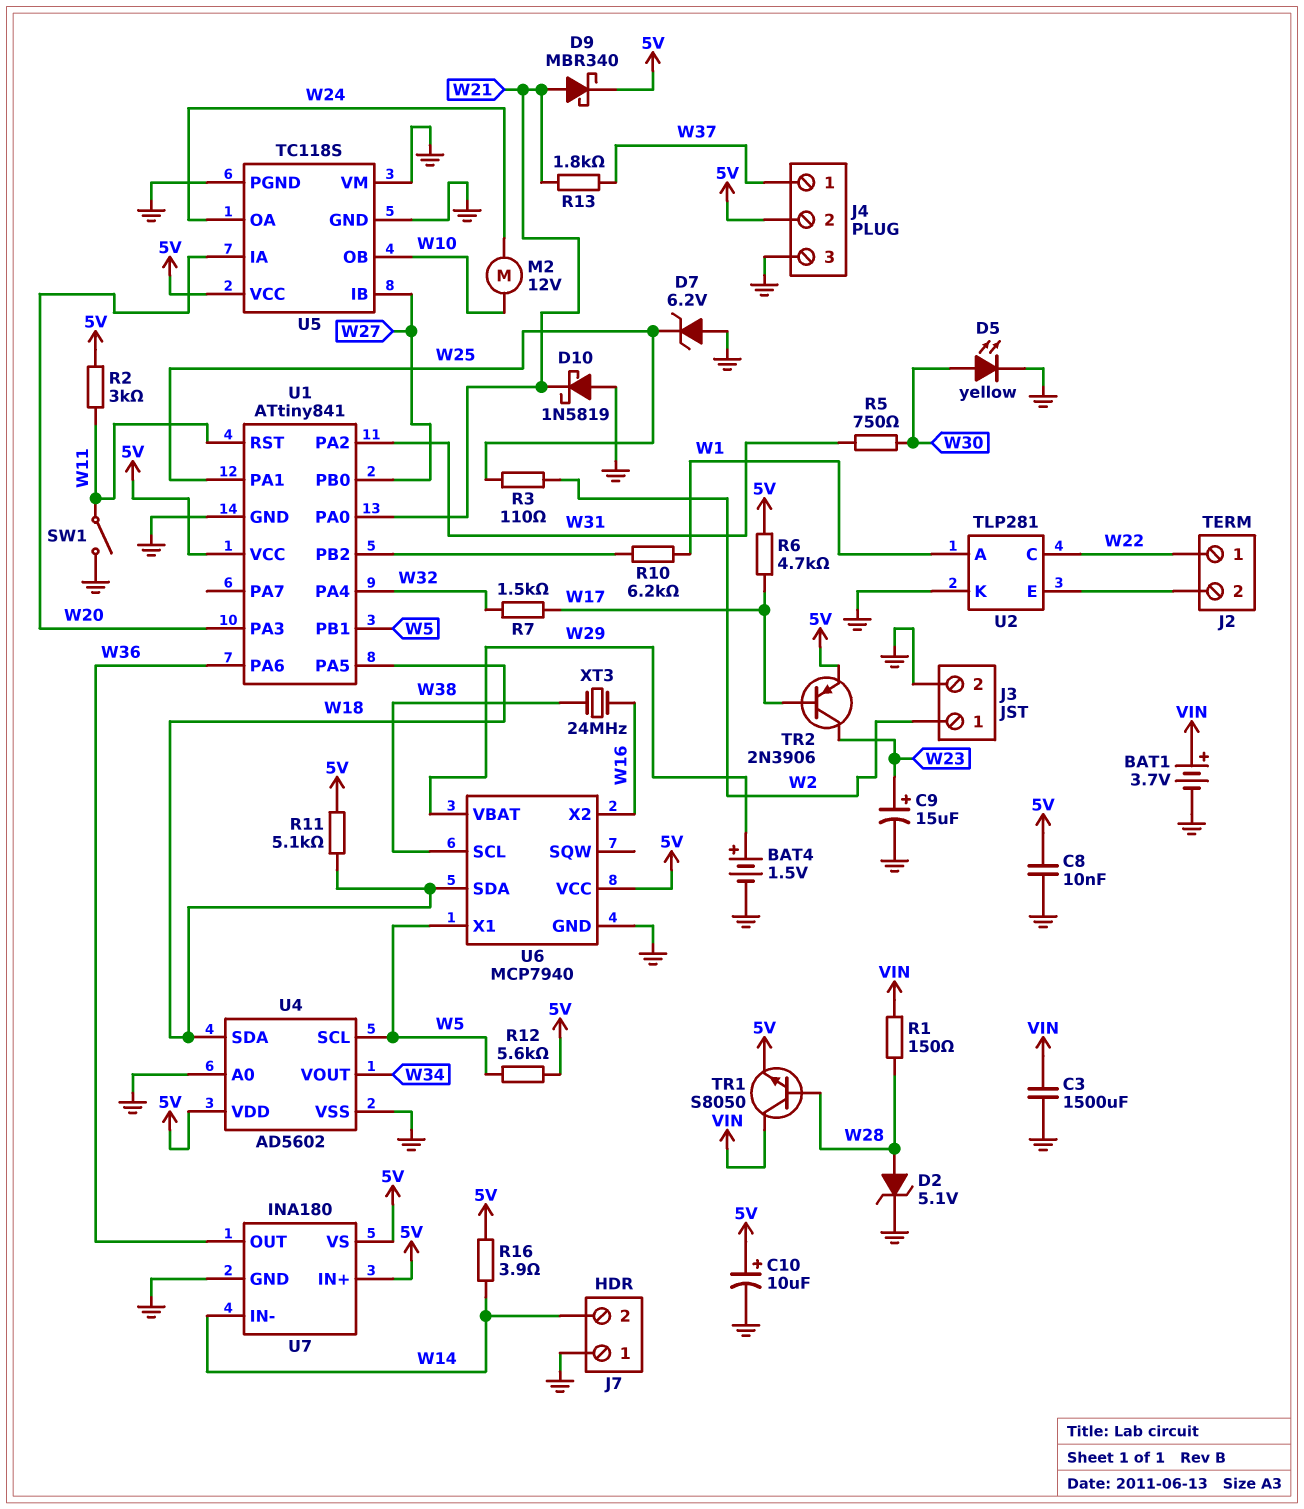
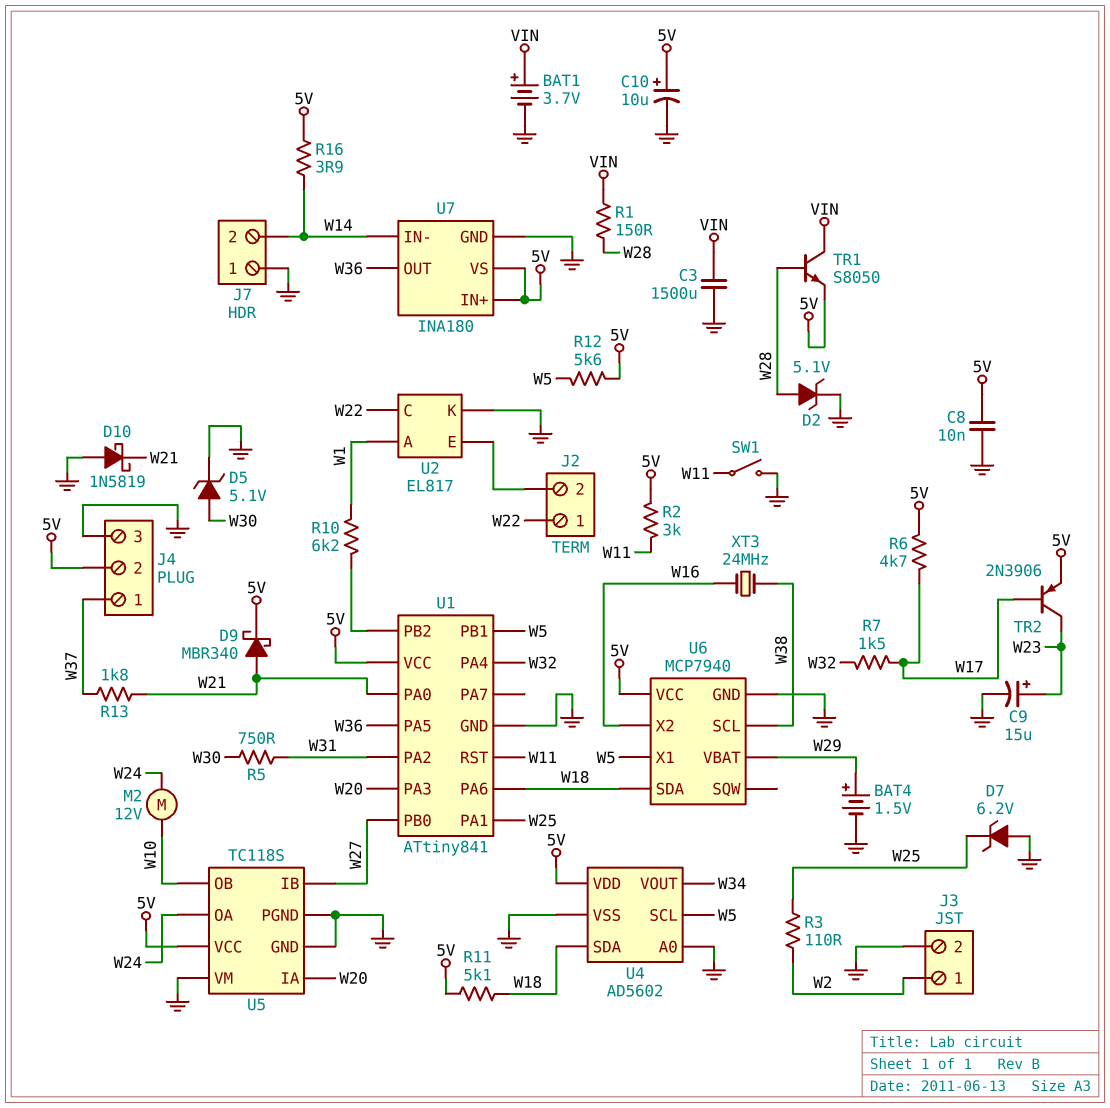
D5: LED yellow (A W30, K GND) -> zener 5.1V (A W30, K GND)
U1 pin PA5: W18 -> W36
U1 pin PA6: W36 -> W18
U2: TLP281 -> EL817

